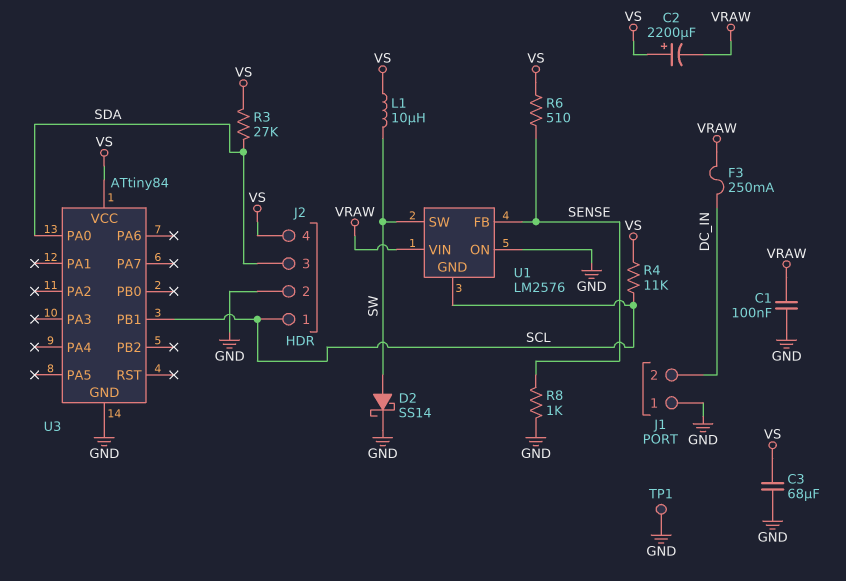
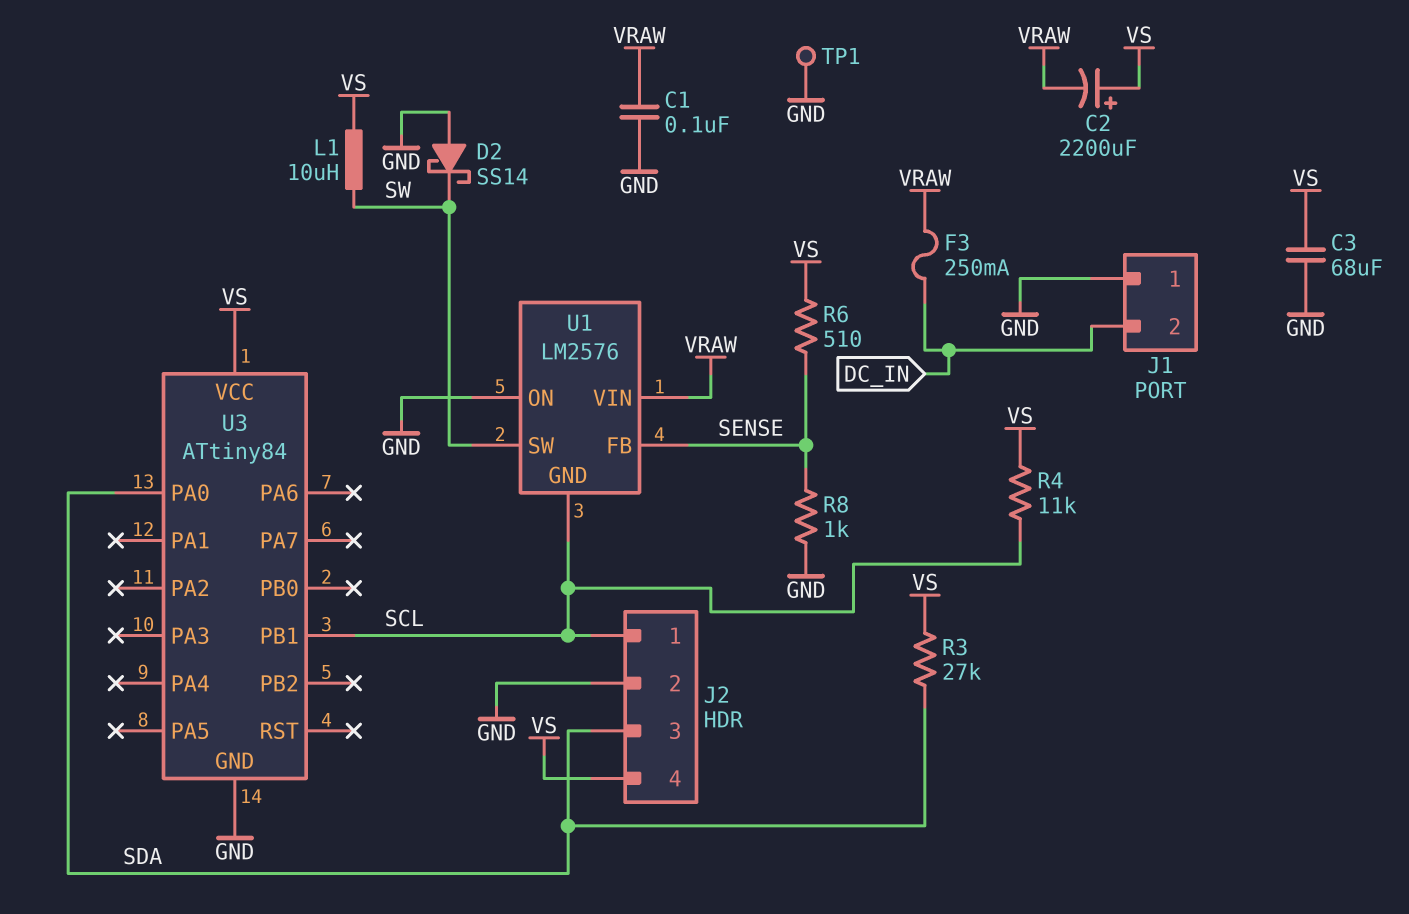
D2: schottky SS14 (A SW, K GND) -> schottky SS14 (A GND, K SW)

